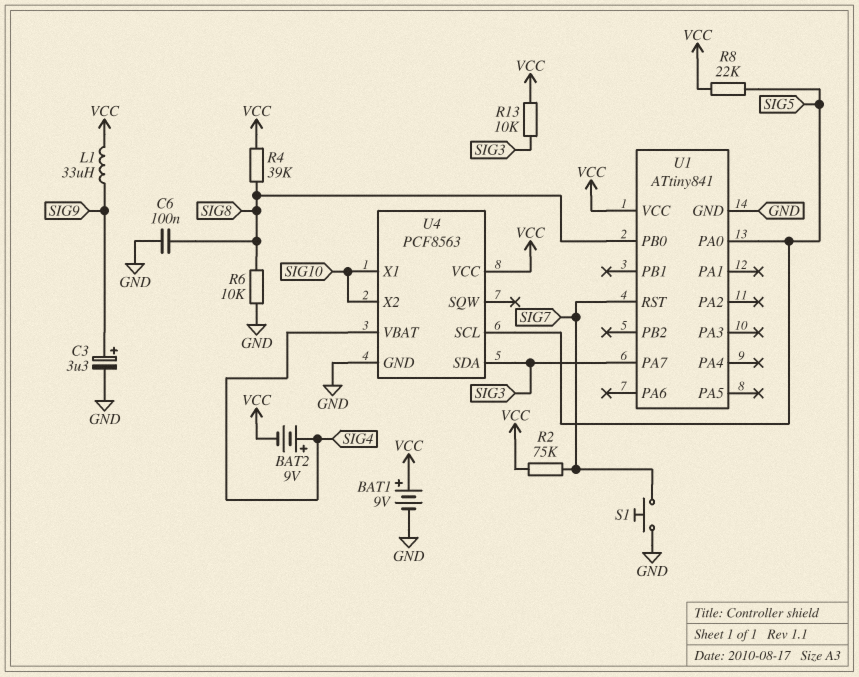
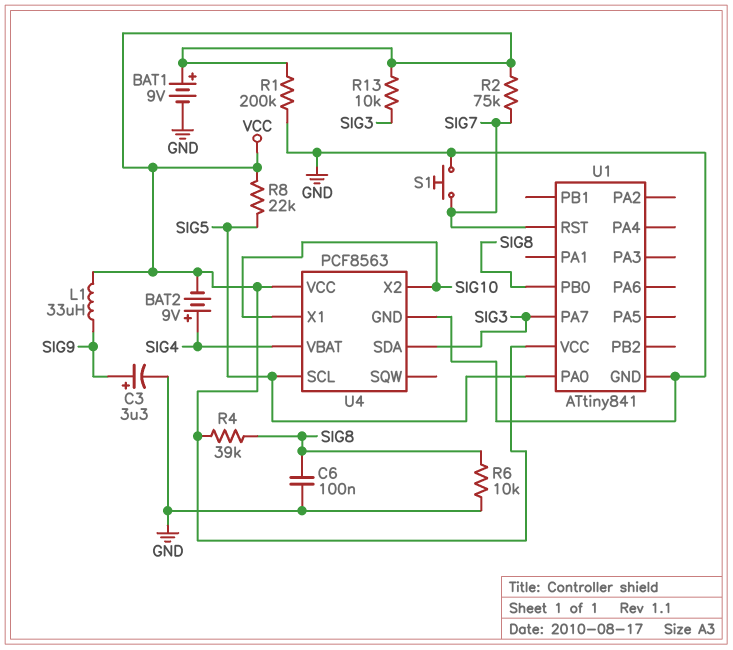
R1: none -> 200k (GND, VCC)

